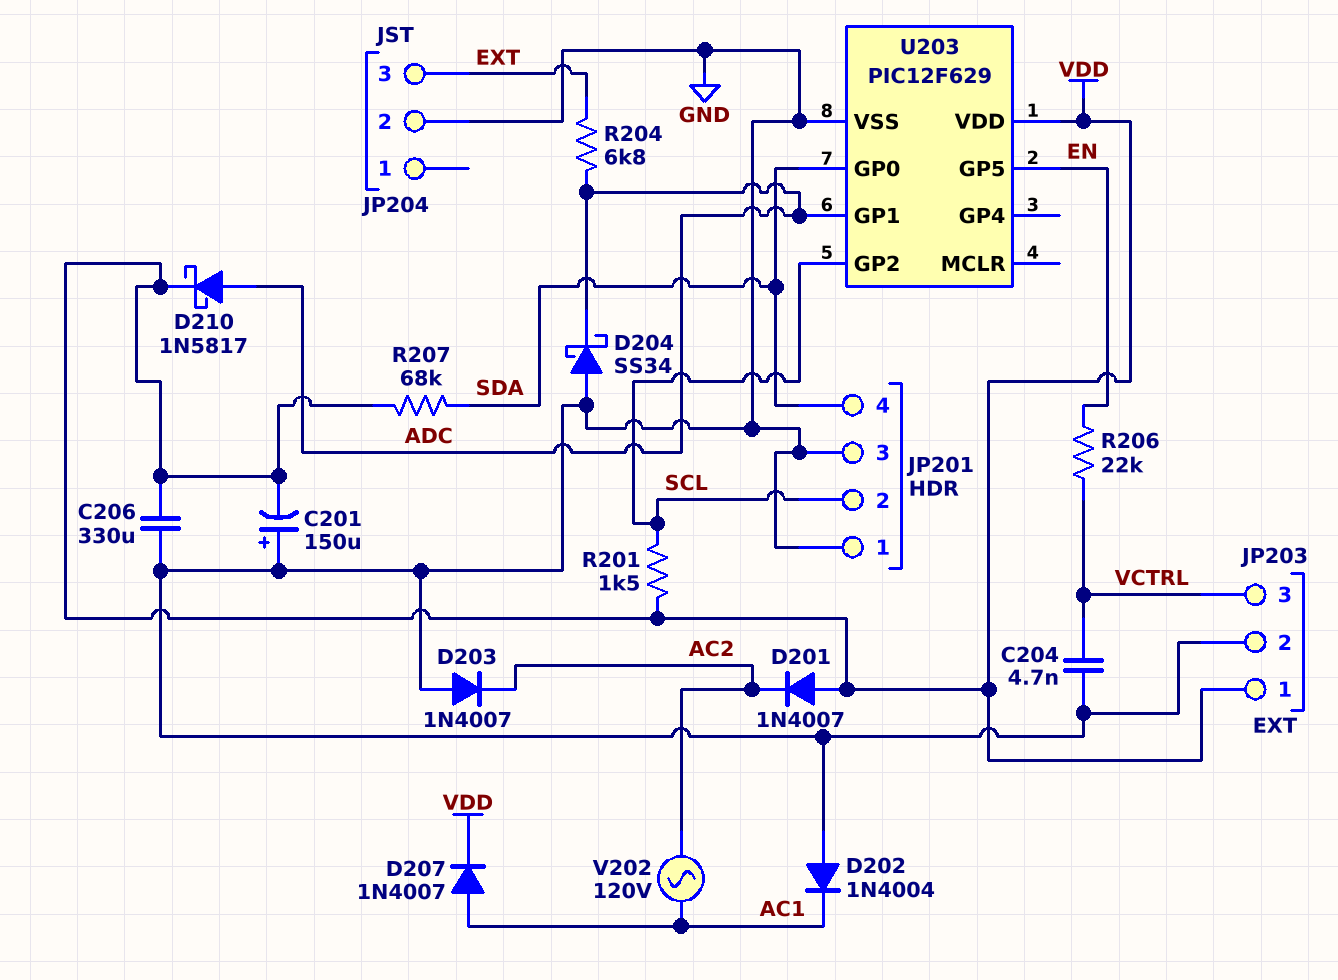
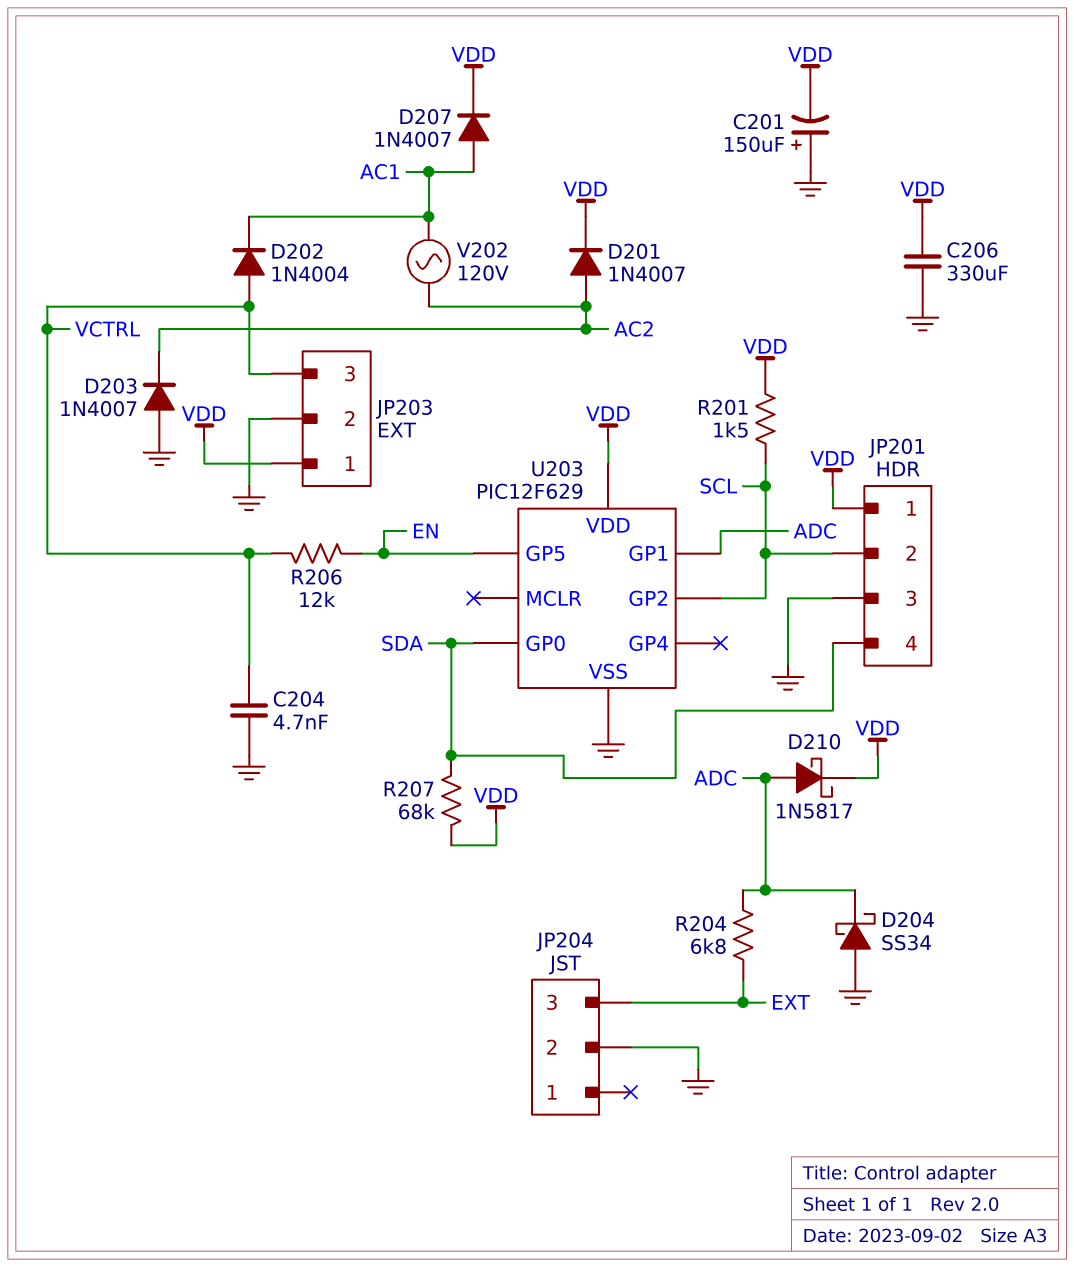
D201: diode 1N4007 (A VDD, K AC2) -> diode 1N4007 (A AC2, K VDD)
D202: diode 1N4004 (A GND, K AC1) -> diode 1N4004 (A VCTRL, K AC1)
JP201 pin 1: GND -> VDD
R206: 22k (EN, VCTRL) -> 12k (EN, VCTRL)

